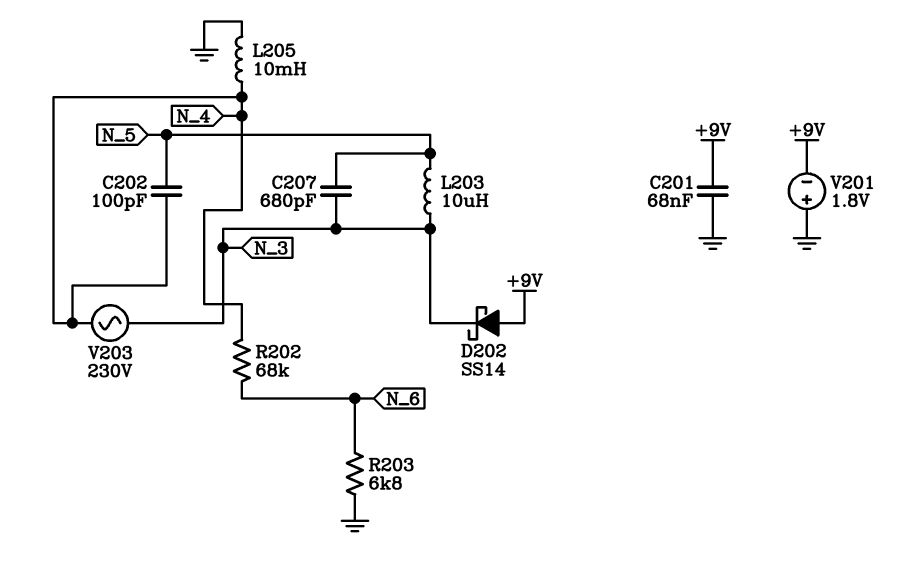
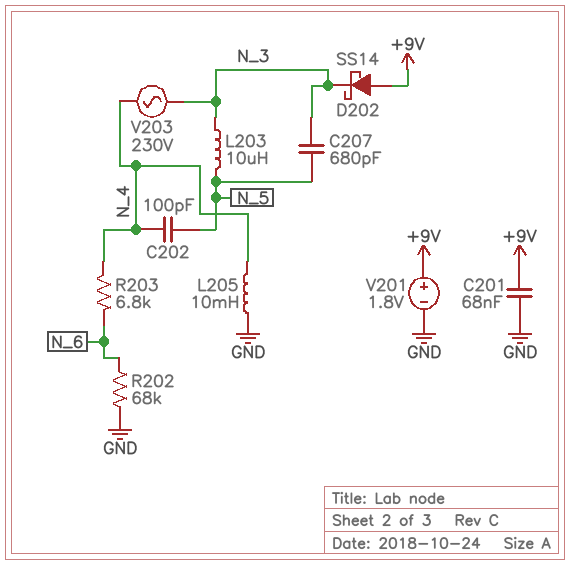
R202: 68k (N_4, N_6) -> 68k (GND, N_6)
R203: 6.8k (GND, N_6) -> 6.8k (N_4, N_6)
V201: 1.8V (plus GND, minus +9V) -> 1.8V (plus +9V, minus GND)

